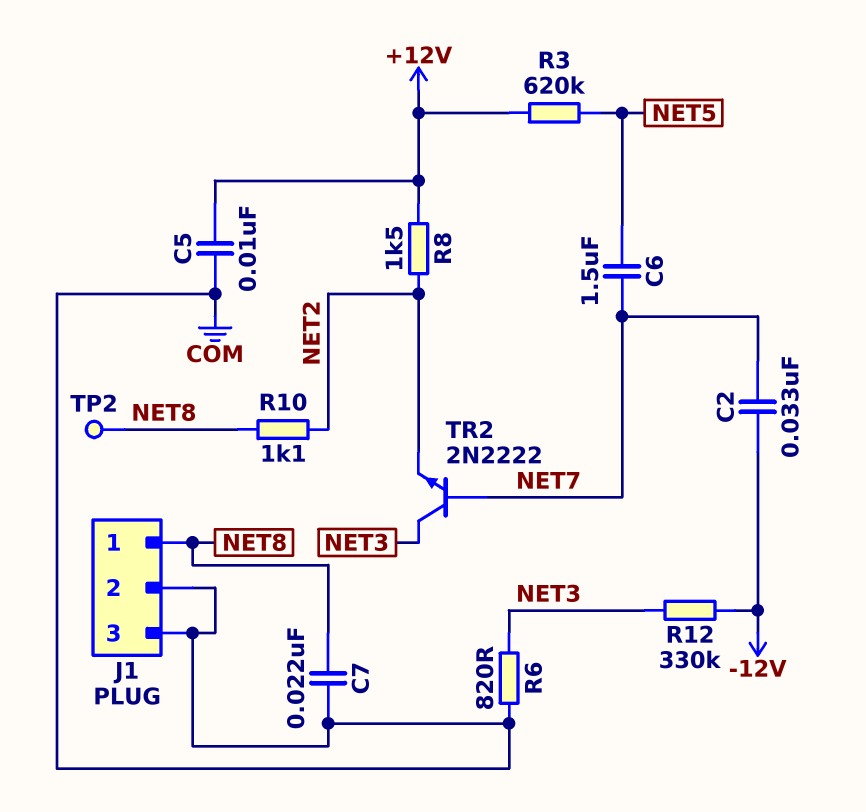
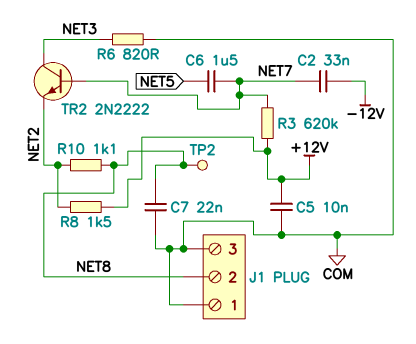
J1 pin 1: NET8 -> COM
J1 pin 2: COM -> NET8
R3: 620k (+12V, NET5) -> 620k (+12V, NET7)
R12: 330k (-12V, NET3) -> none

